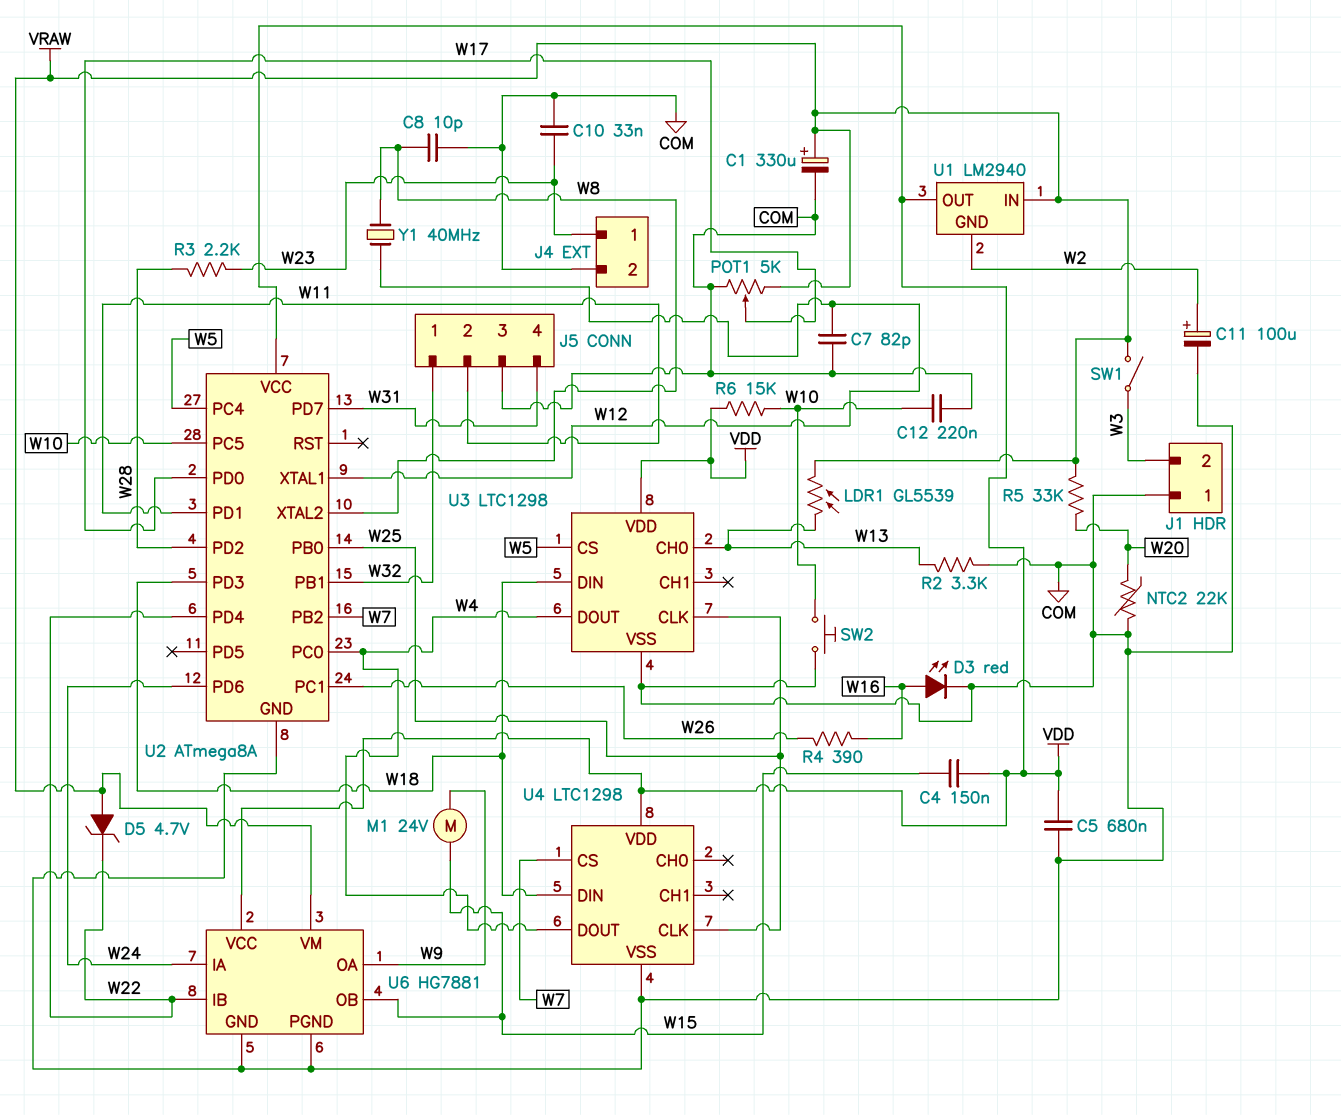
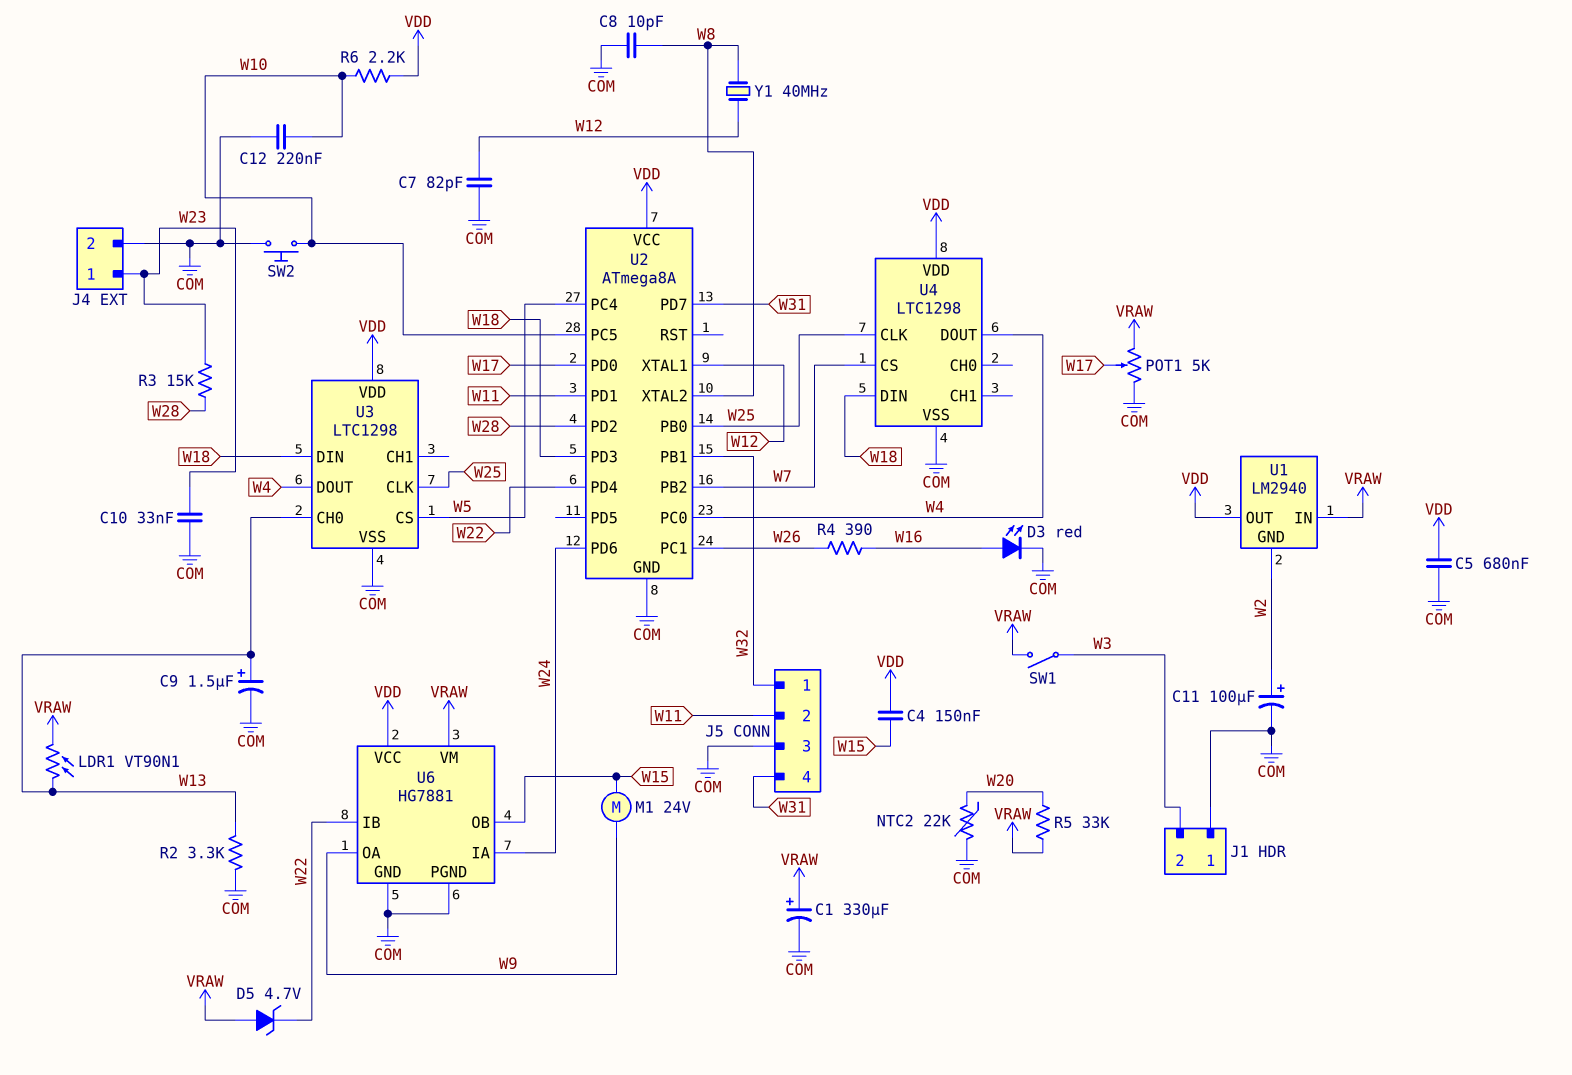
C9: none -> 1.5uF (plus W13, minus COM)
LDR1: GL5539 (VRAW, W13) -> VT90N1 (VRAW, W13)
R3: 2.2k (W23, W28) -> 15k (W23, W28)
R6: 15k (VDD, W10) -> 2.2k (VDD, W10)

